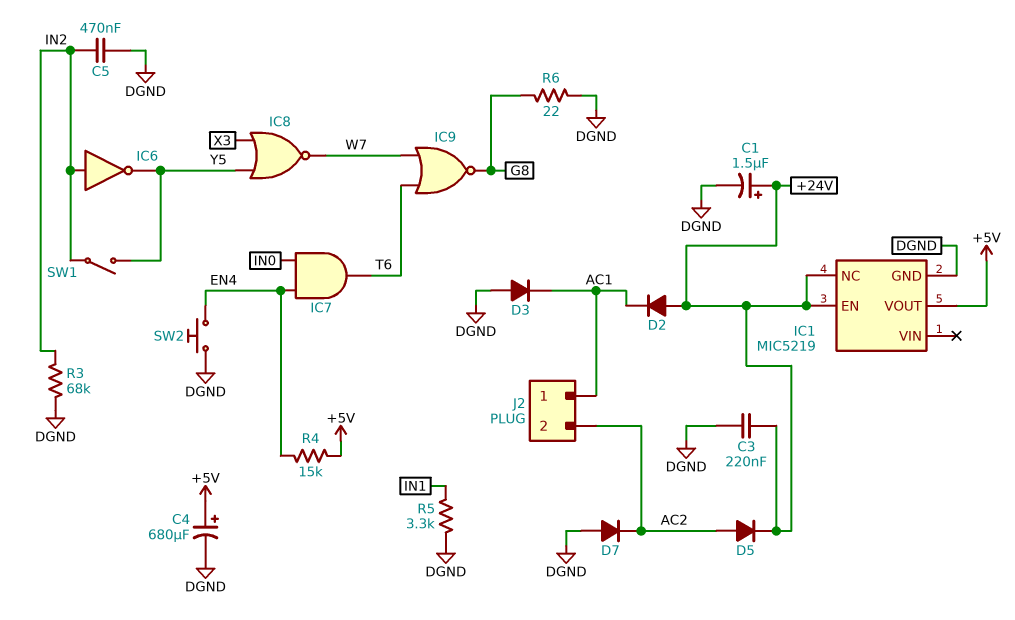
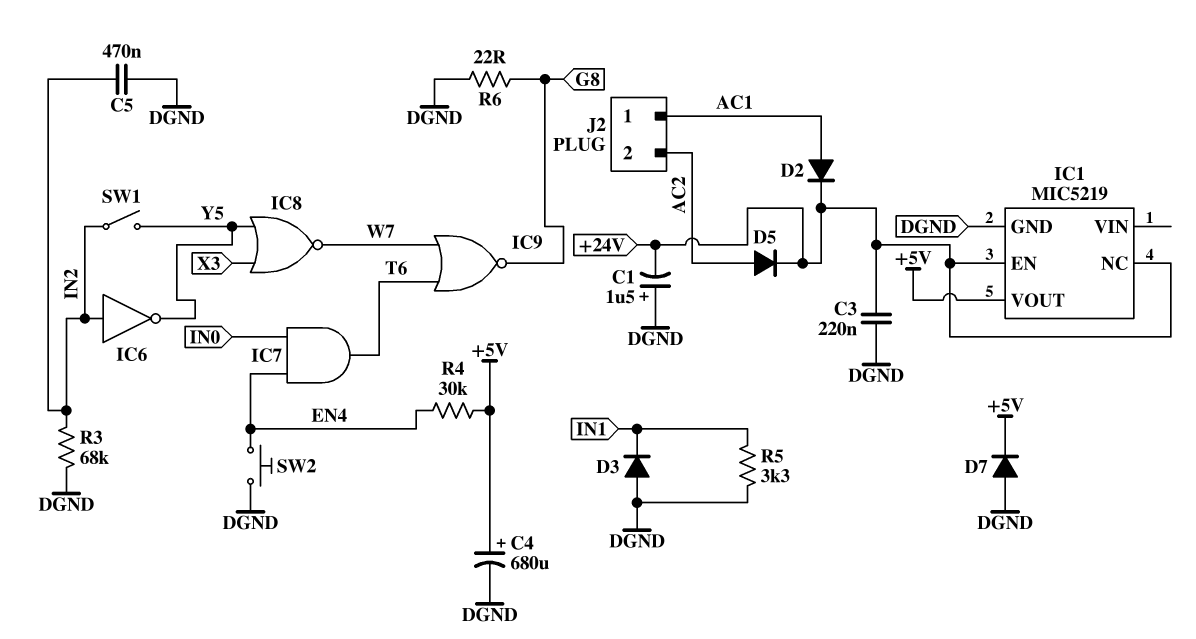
C1: 1.5uF (plus +24V, minus DGND) -> 1.5uF (plus DGND, minus +24V)
D2: diode (A +24V, K AC1) -> diode (A AC1, K +24V)
D3: diode (A DGND, K AC1) -> diode (A DGND, K IN1)
D7: diode (A DGND, K AC2) -> diode (A DGND, K +5V)
R4: 15k (+5V, EN4) -> 30k (+5V, EN4)

